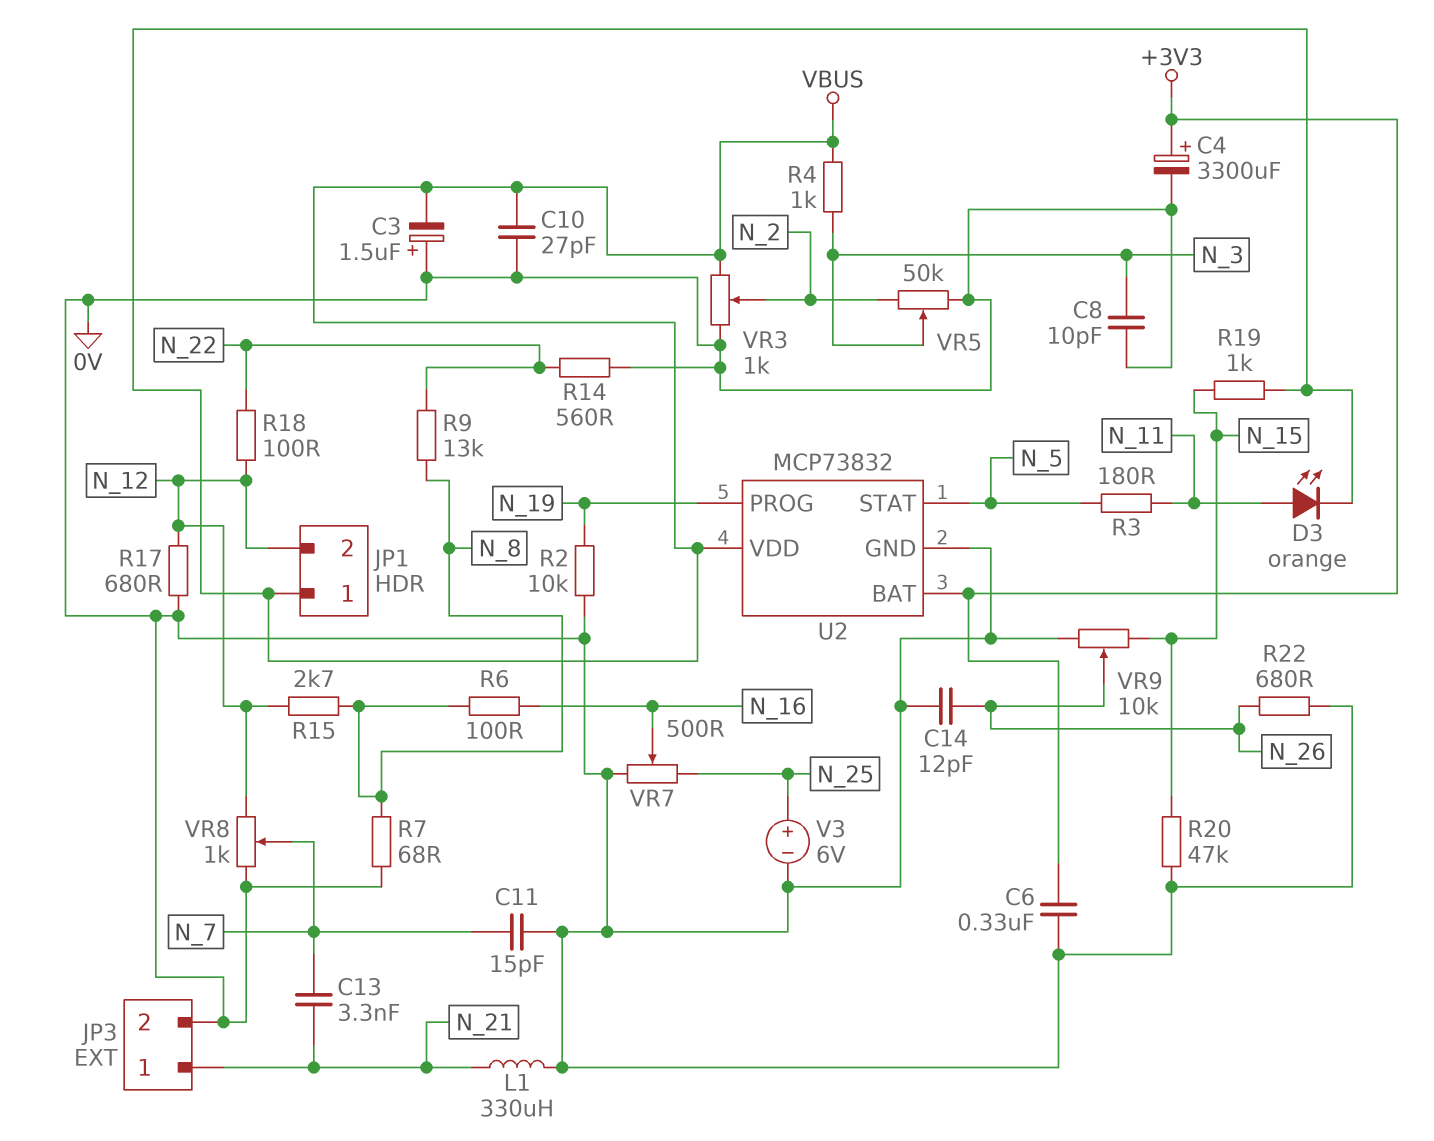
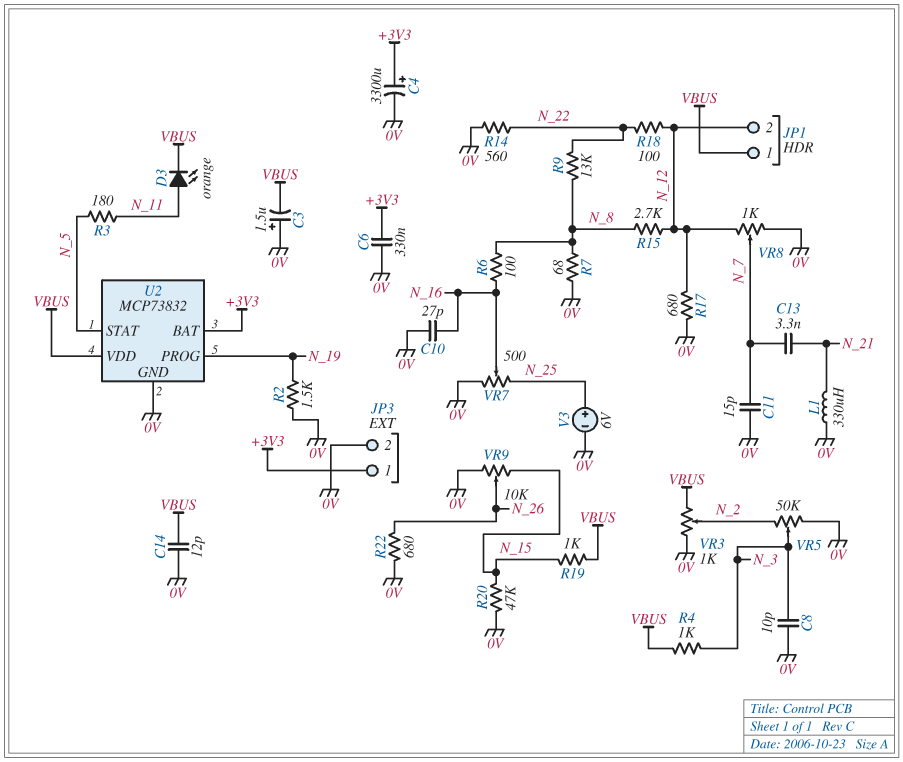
C10: 27pF (0V, VBUS) -> 27pF (0V, N_16)
C14: 12pF (0V, N_26) -> 12pF (0V, VBUS)
JP3 pin 1: N_21 -> +3V3
R2: 10k (0V, N_19) -> 1.5k (0V, N_19)

